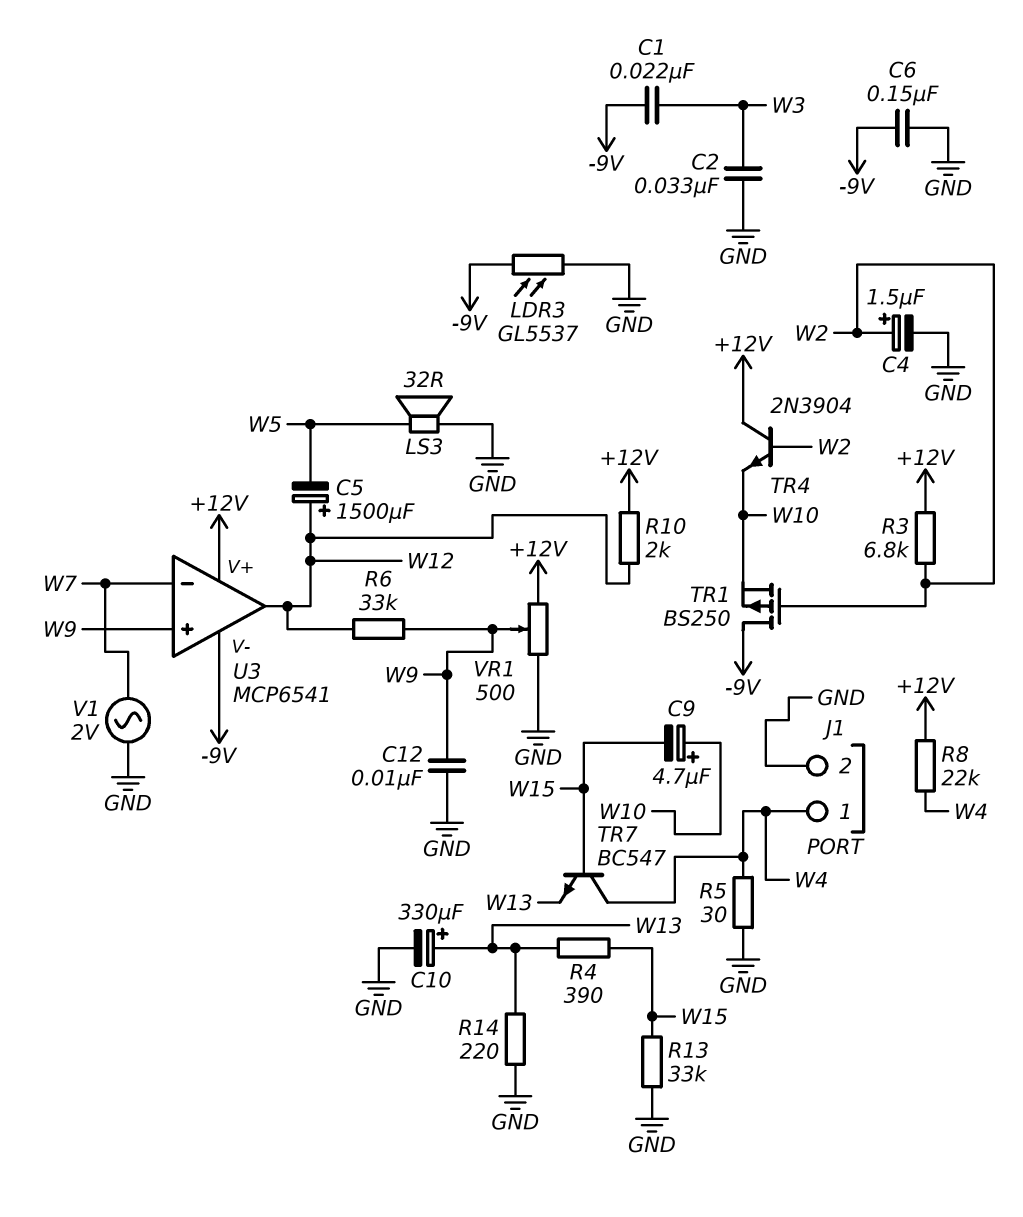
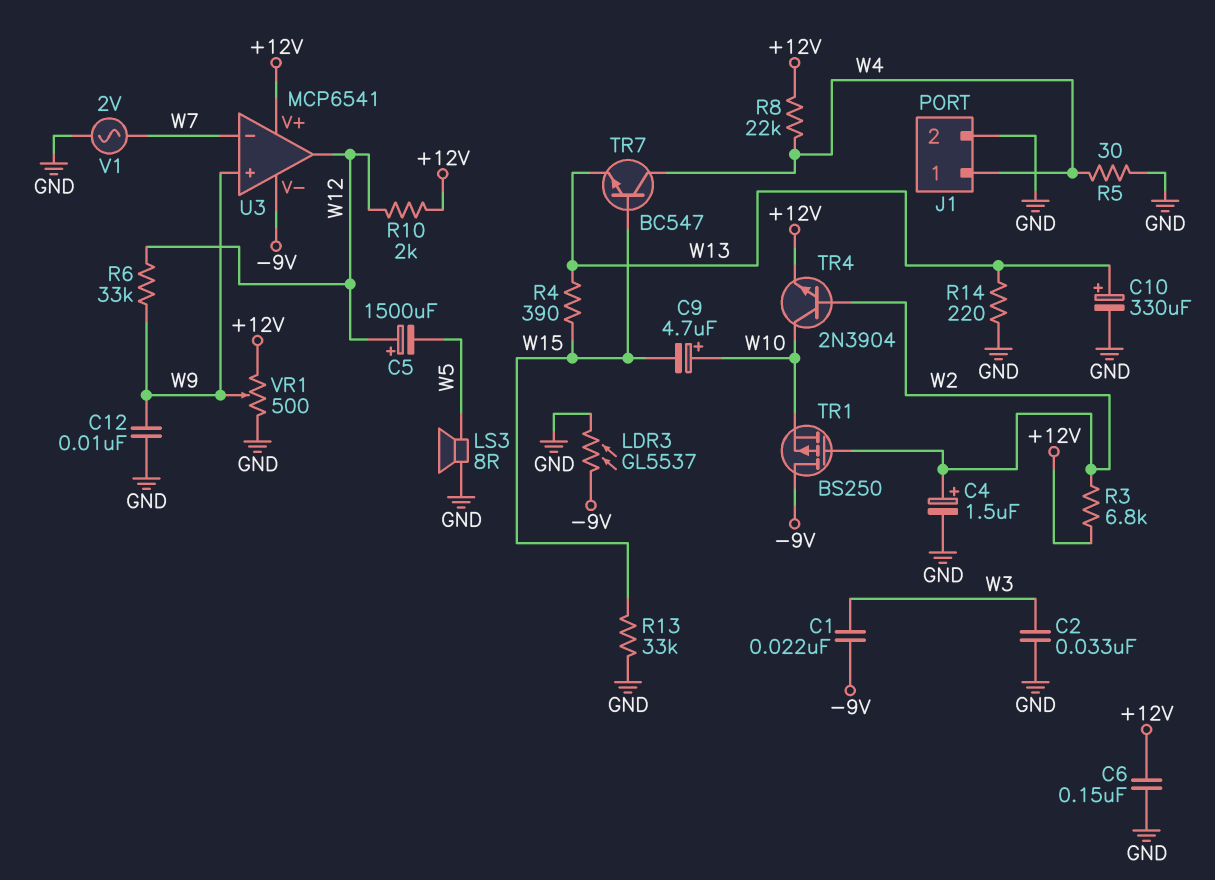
C6: 150nF (-9V, GND) -> 150nF (+12V, GND)
LS3: speaker 32R (GND, W5) -> speaker 8R (GND, W5)
TR4: NPN 2N3904 (B W2, C +12V, E W10) -> NPN 2N3904 (B W2, C W10, E +12V)

